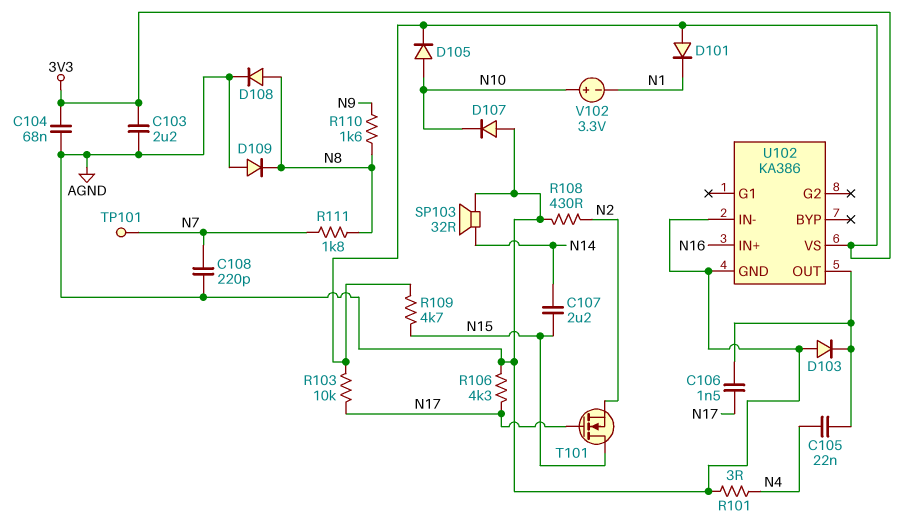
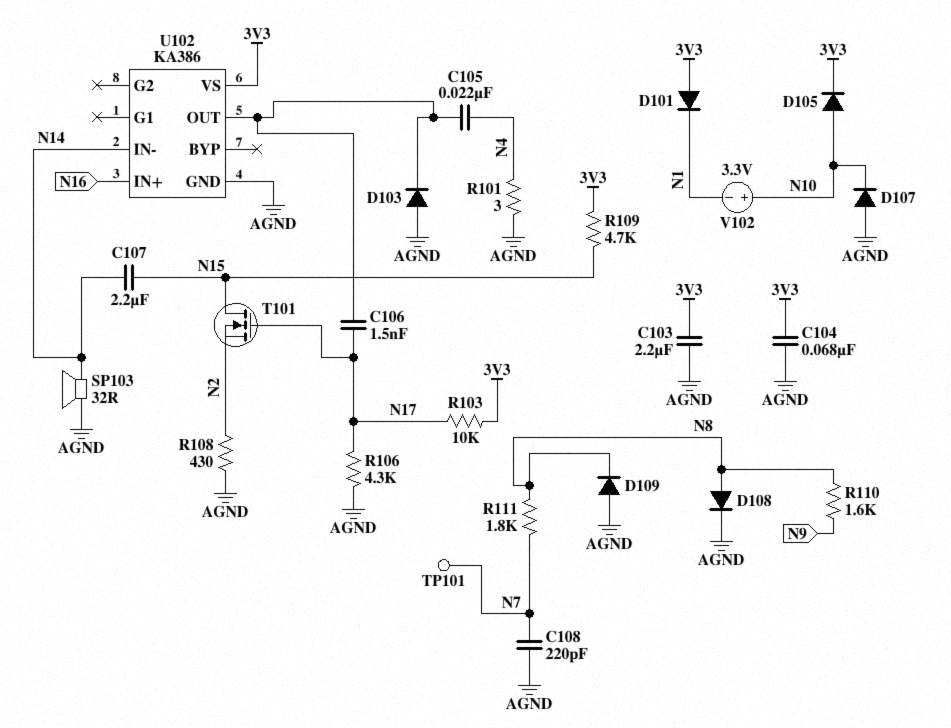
U102 pin IN-: AGND -> N14

